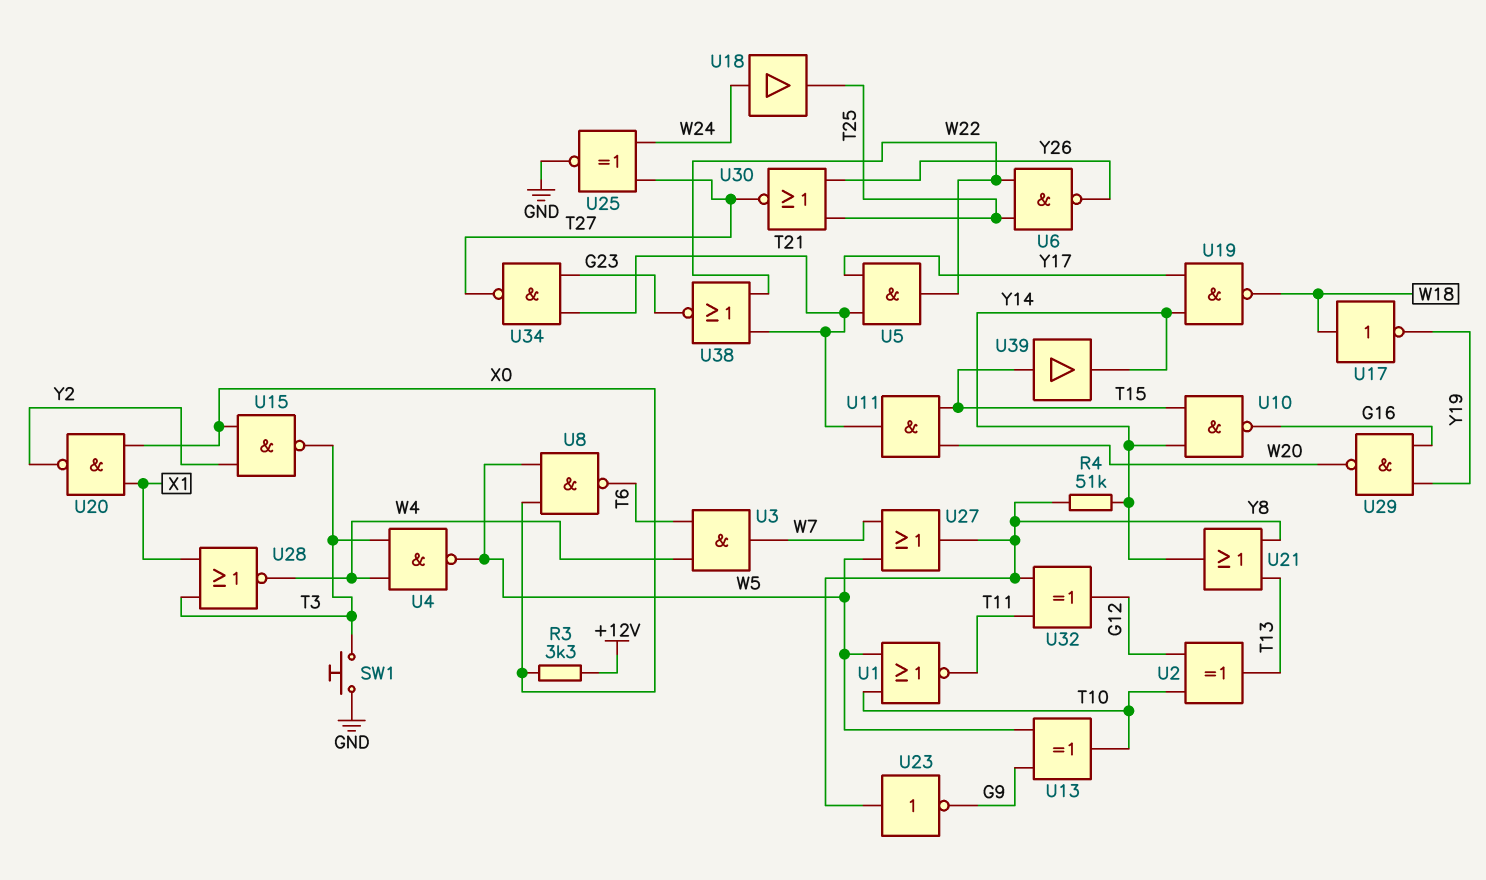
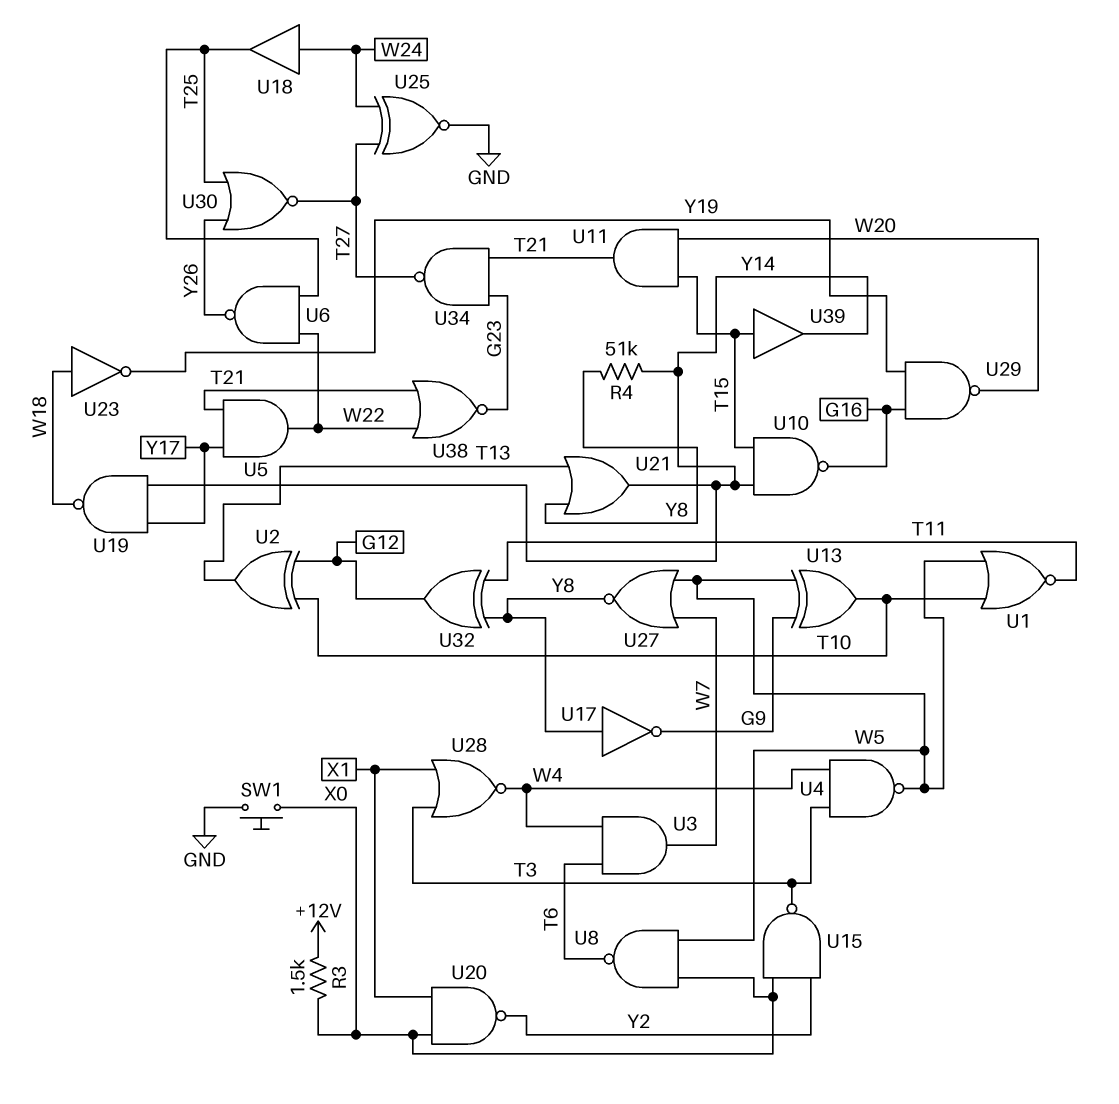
R3: 3.3k (+12V, X0) -> 1.5k (+12V, X0)
SW1: button (GND, T3) -> button (GND, X0)
U17: NOT (in W18, out Y19) -> NOT (in Y8, out G9)
U23: NOT (in Y8, out G9) -> NOT (in W18, out Y19)
U27: OR (in W5, in W7, out Y8) -> NOR (in W5, in W7, out Y8)

